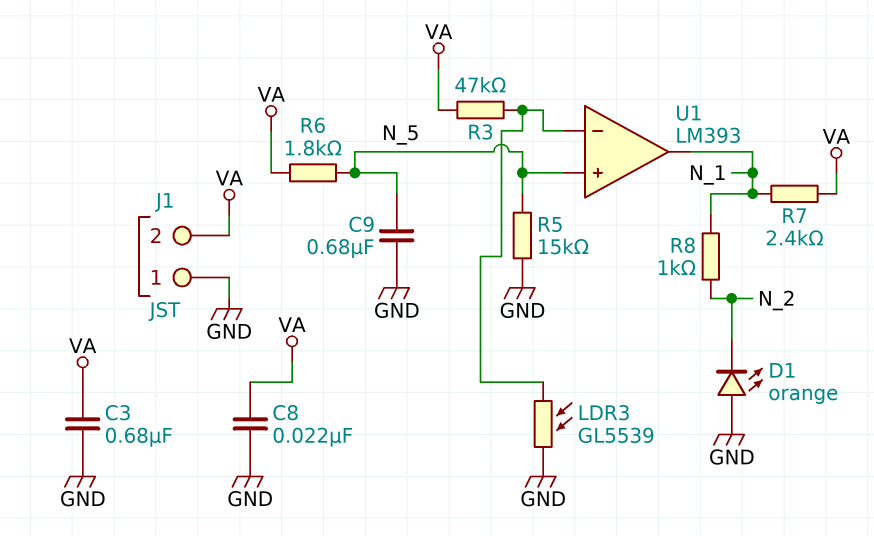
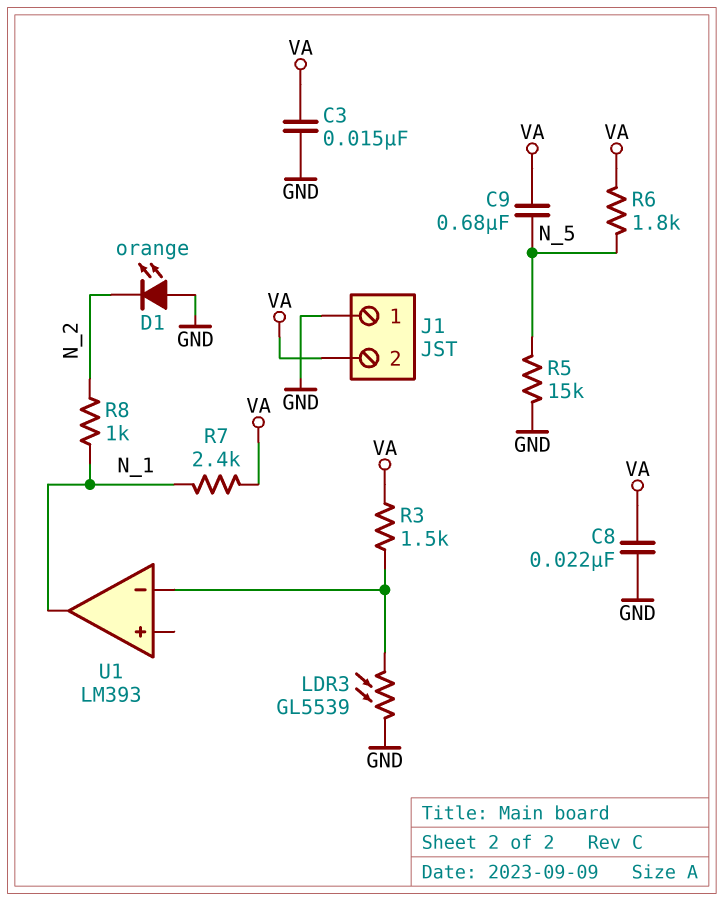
C3: 680nF (GND, VA) -> 15nF (GND, VA)
C9: 680nF (GND, N_5) -> 680nF (N_5, VA)
R3: 47k (U1/in-, VA) -> 1.5k (U1/in-, VA)
U1 pin in+: N_5 -> none

